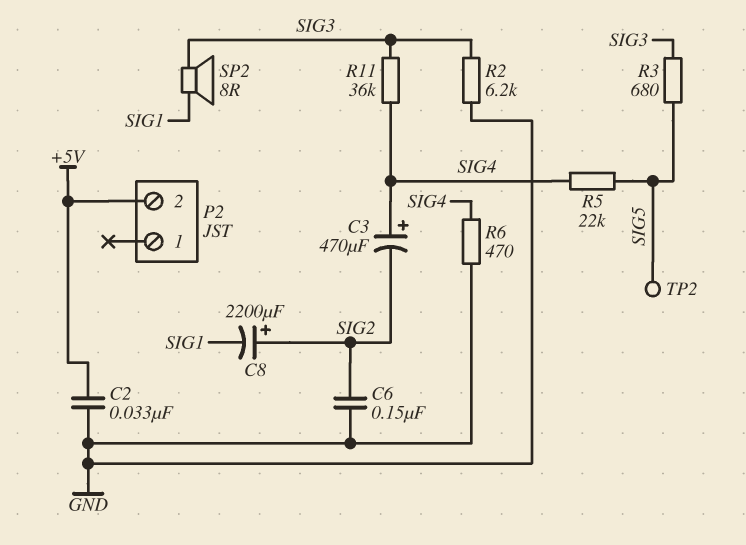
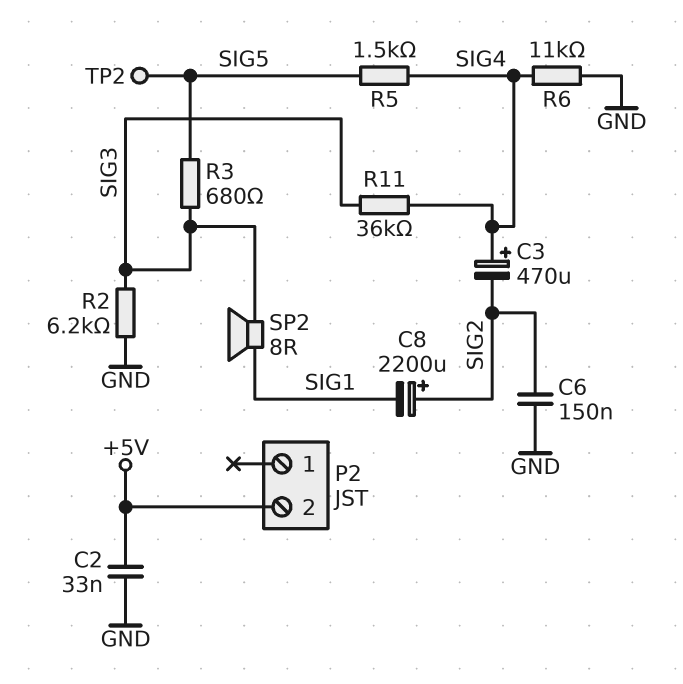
R5: 22k (SIG4, SIG5) -> 1.5k (SIG4, SIG5)
R6: 470 (GND, SIG4) -> 11k (GND, SIG4)

